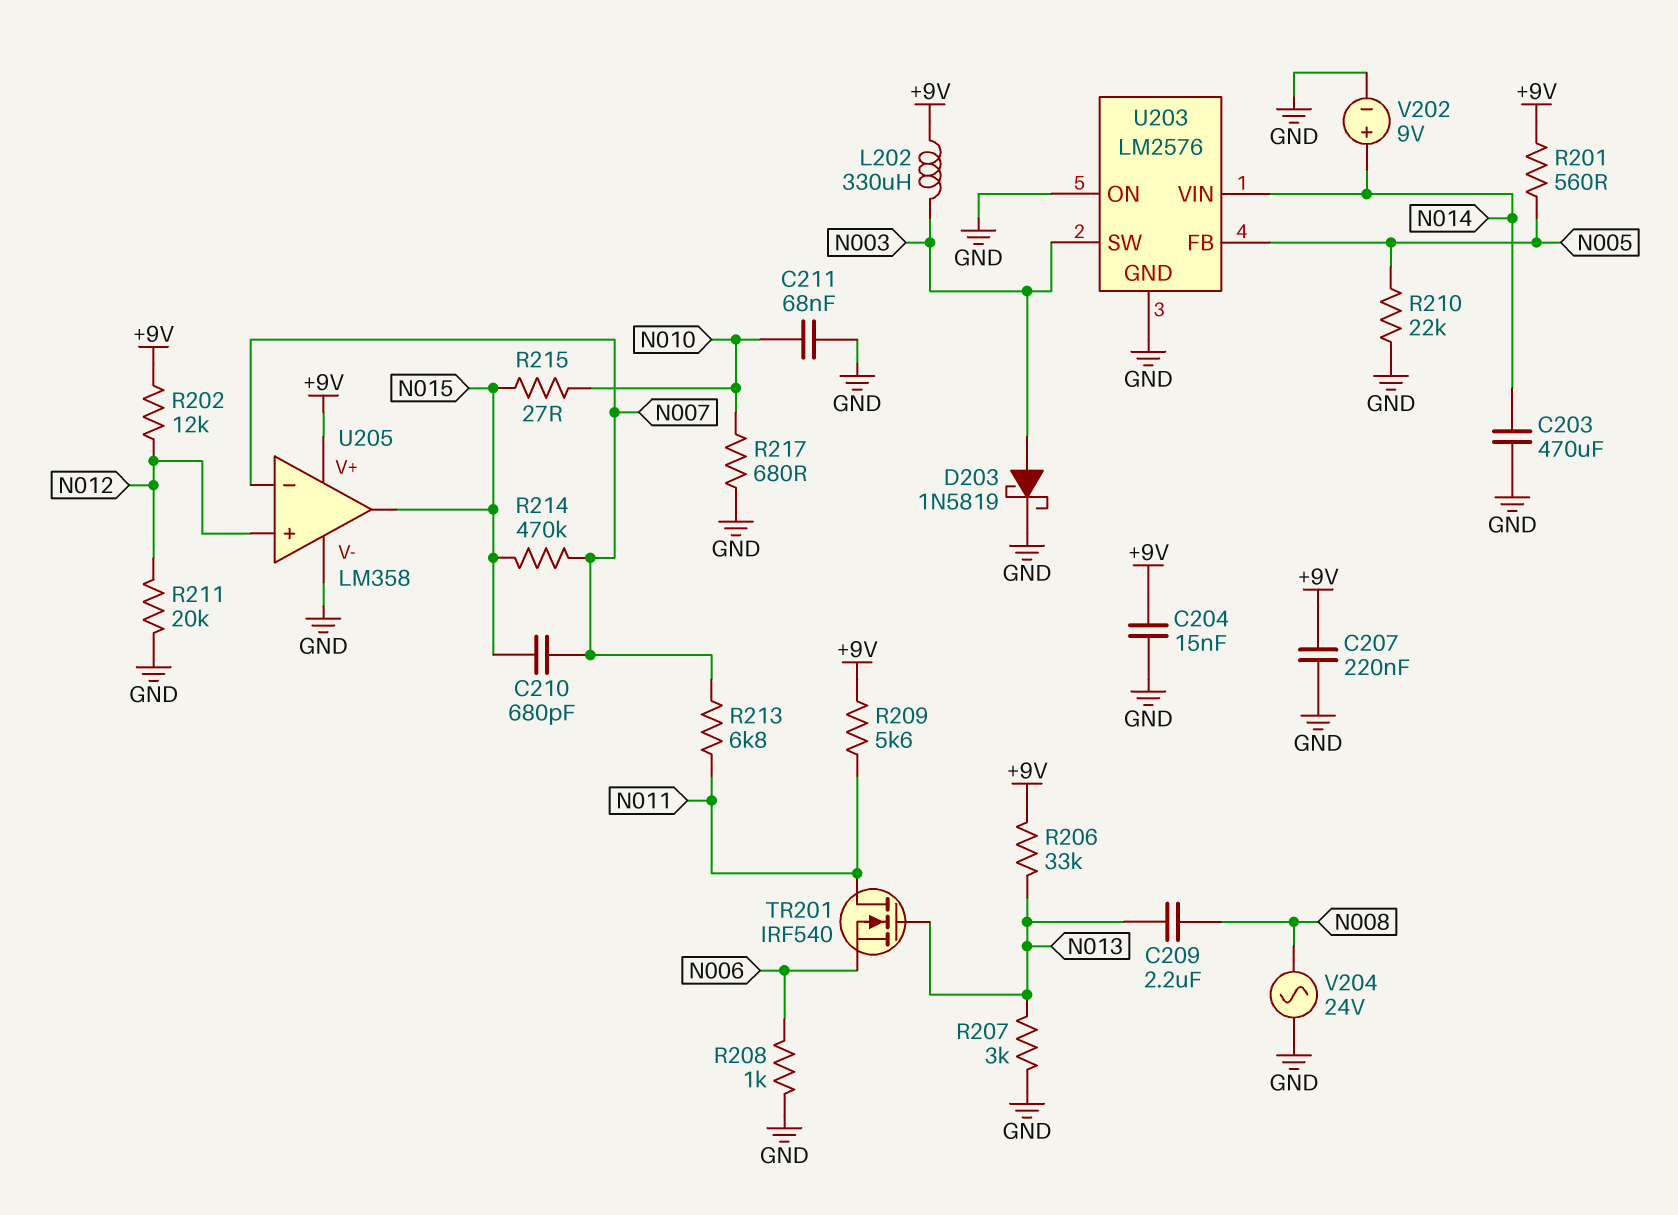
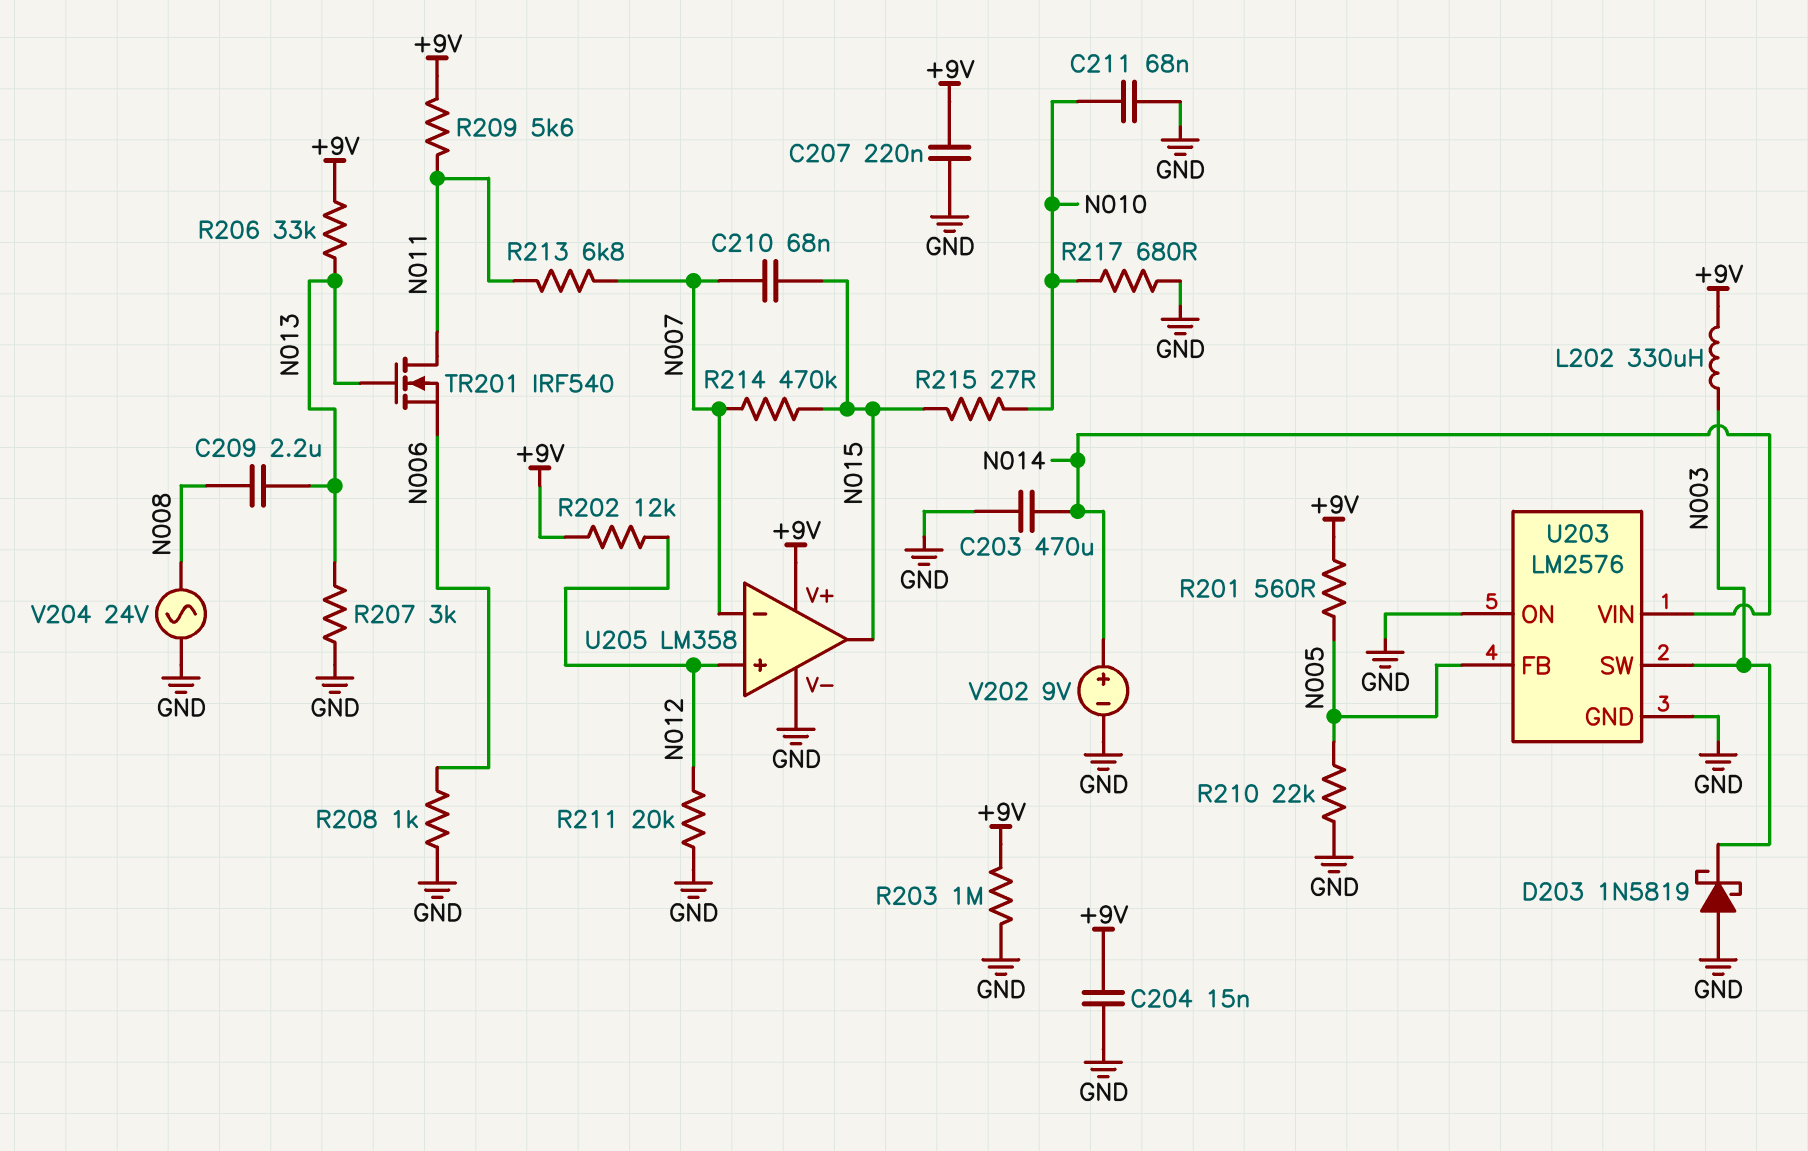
C210: 680pF (N007, N015) -> 68nF (N007, N015)
D203: schottky 1N5819 (A N003, K GND) -> schottky 1N5819 (A GND, K N003)
R203: none -> 1M (+9V, GND)

